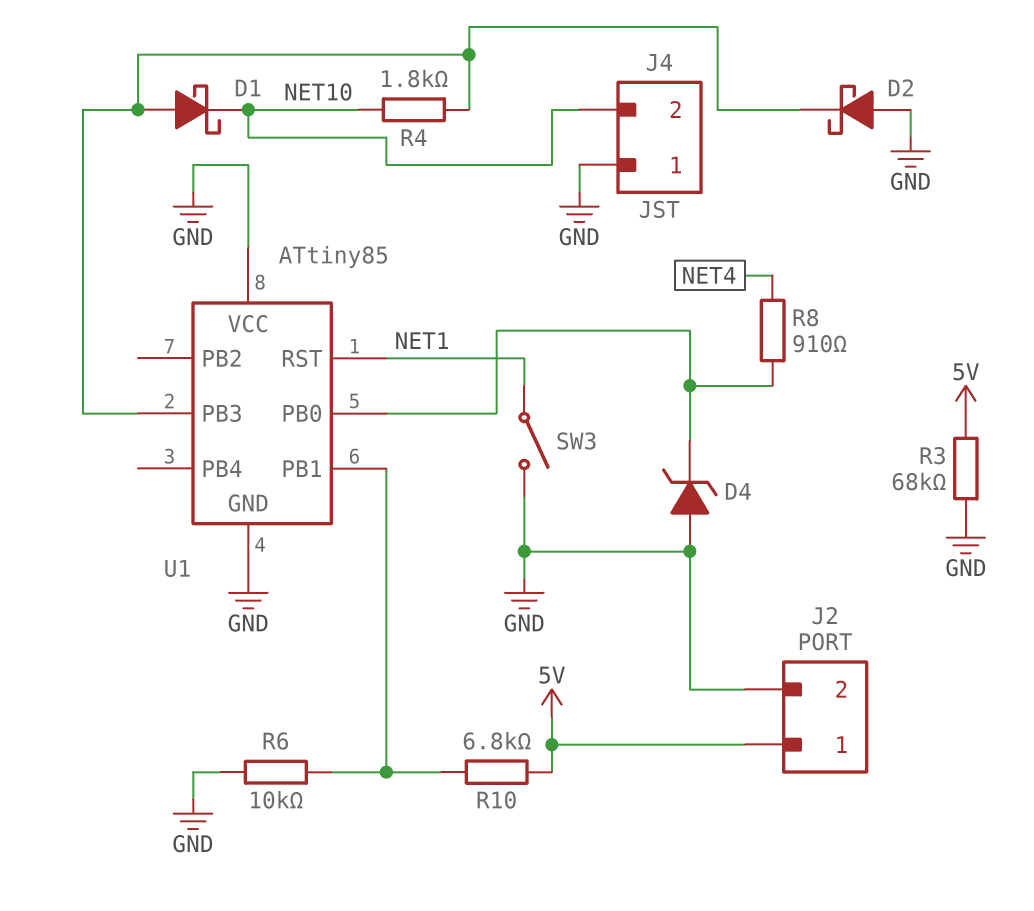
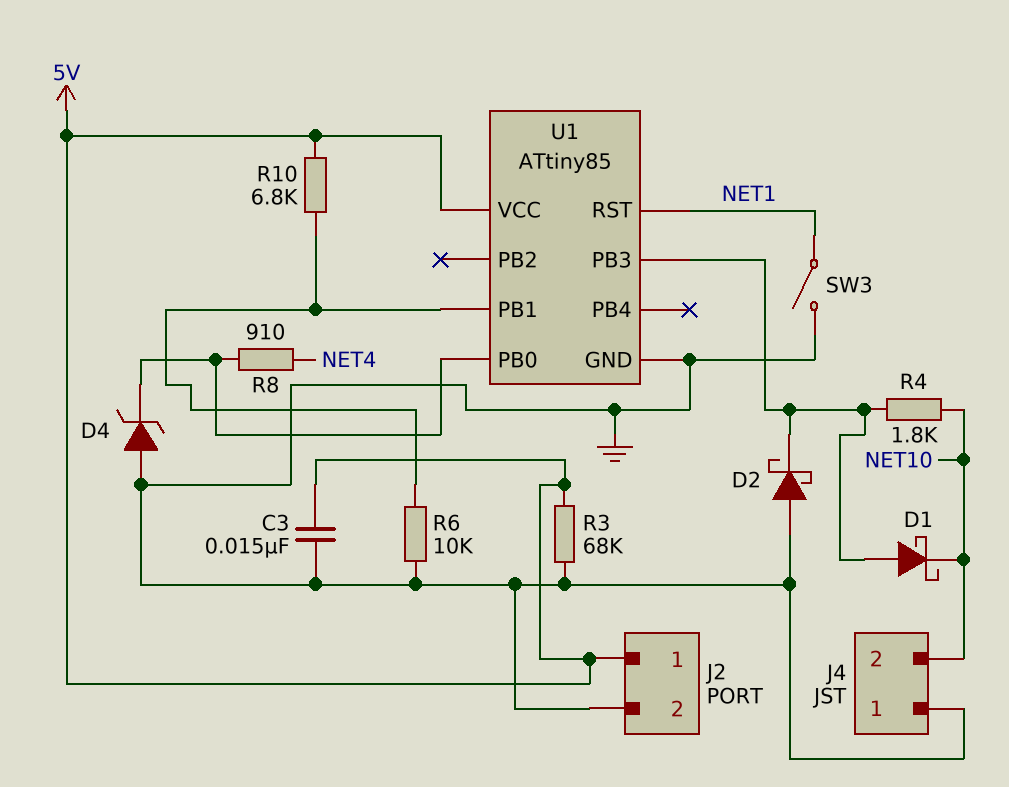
C3: none -> 15nF (5V, GND)
U1 pin VCC: GND -> 5V

